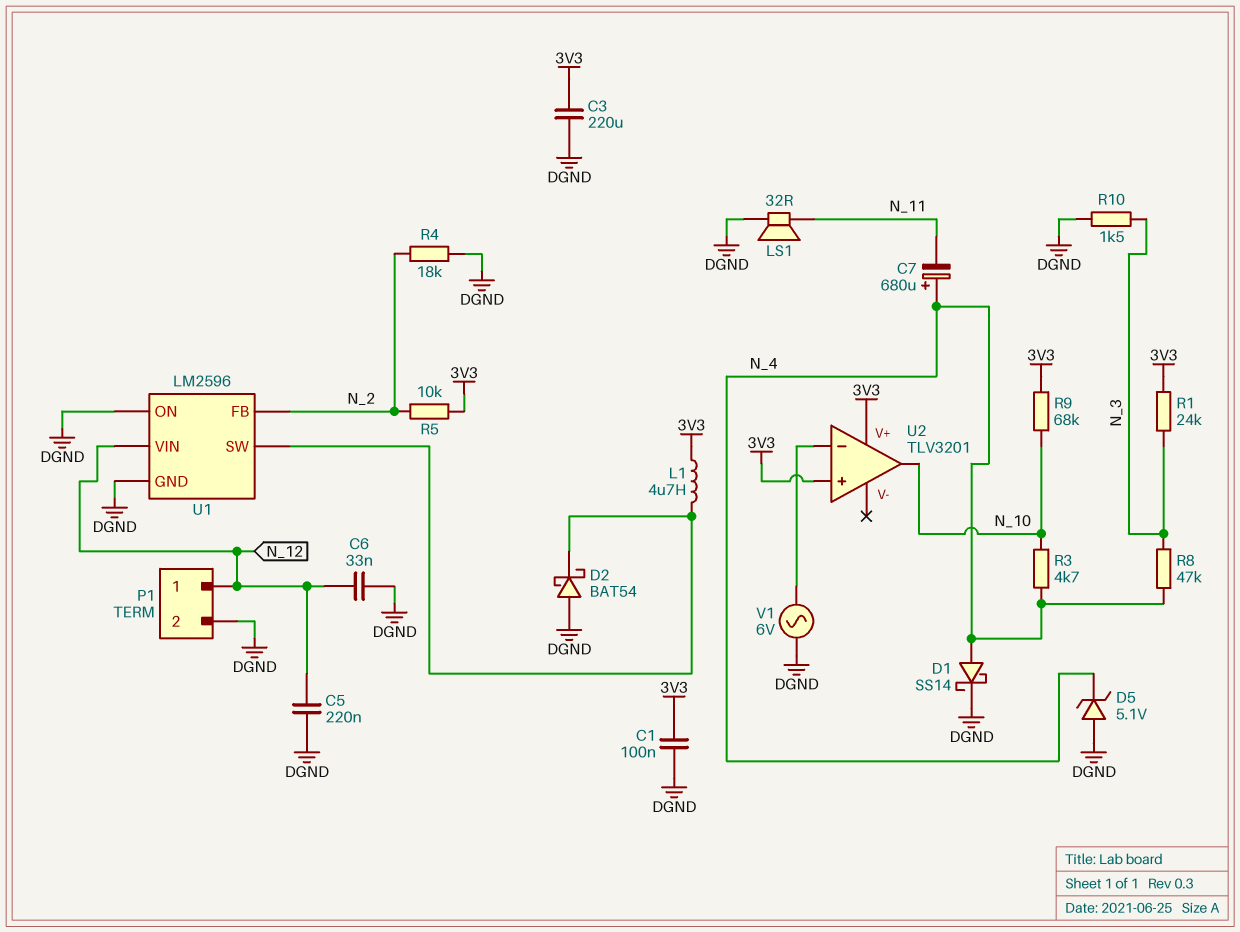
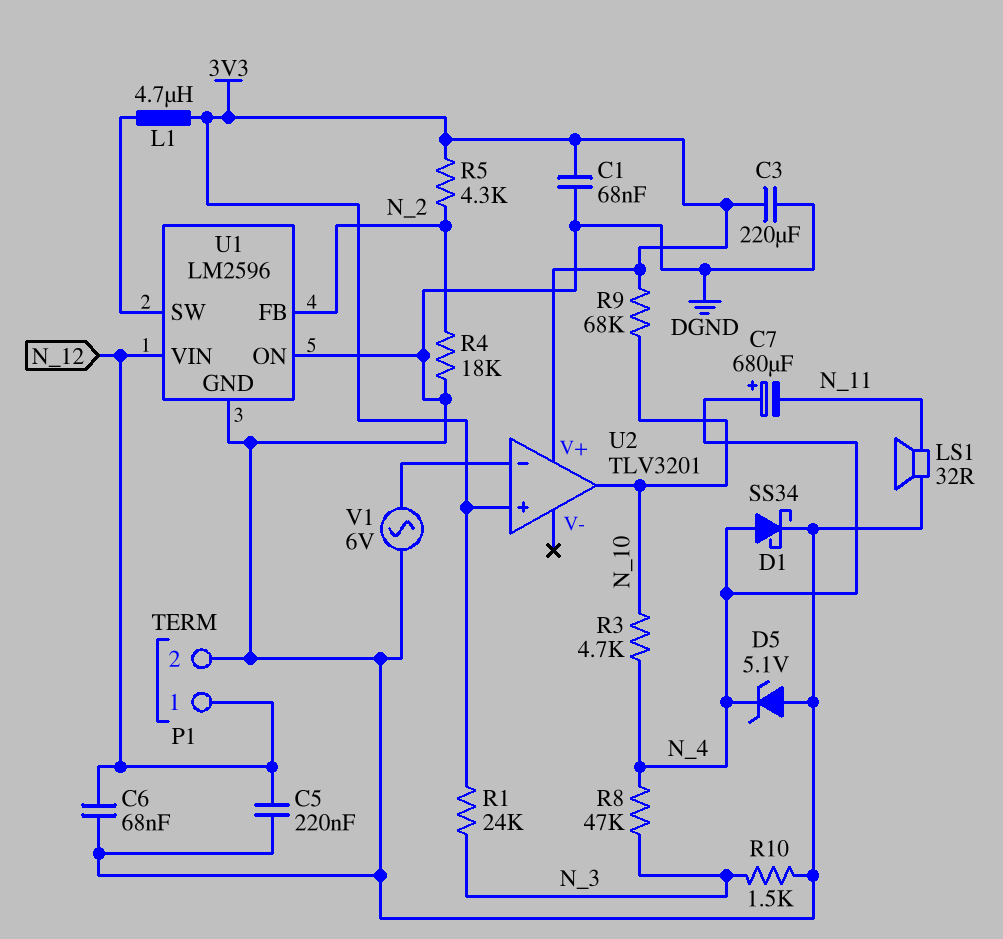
C1: 100nF (3V3, DGND) -> 68nF (3V3, DGND)
C6: 33nF (DGND, N_12) -> 68nF (DGND, N_12)
D1: schottky SS14 (A N_4, K DGND) -> schottky SS34 (A N_4, K DGND)
D2: schottky BAT54 (A DGND, K U1/SW) -> none
R5: 10k (3V3, N_2) -> 4.3k (3V3, N_2)

